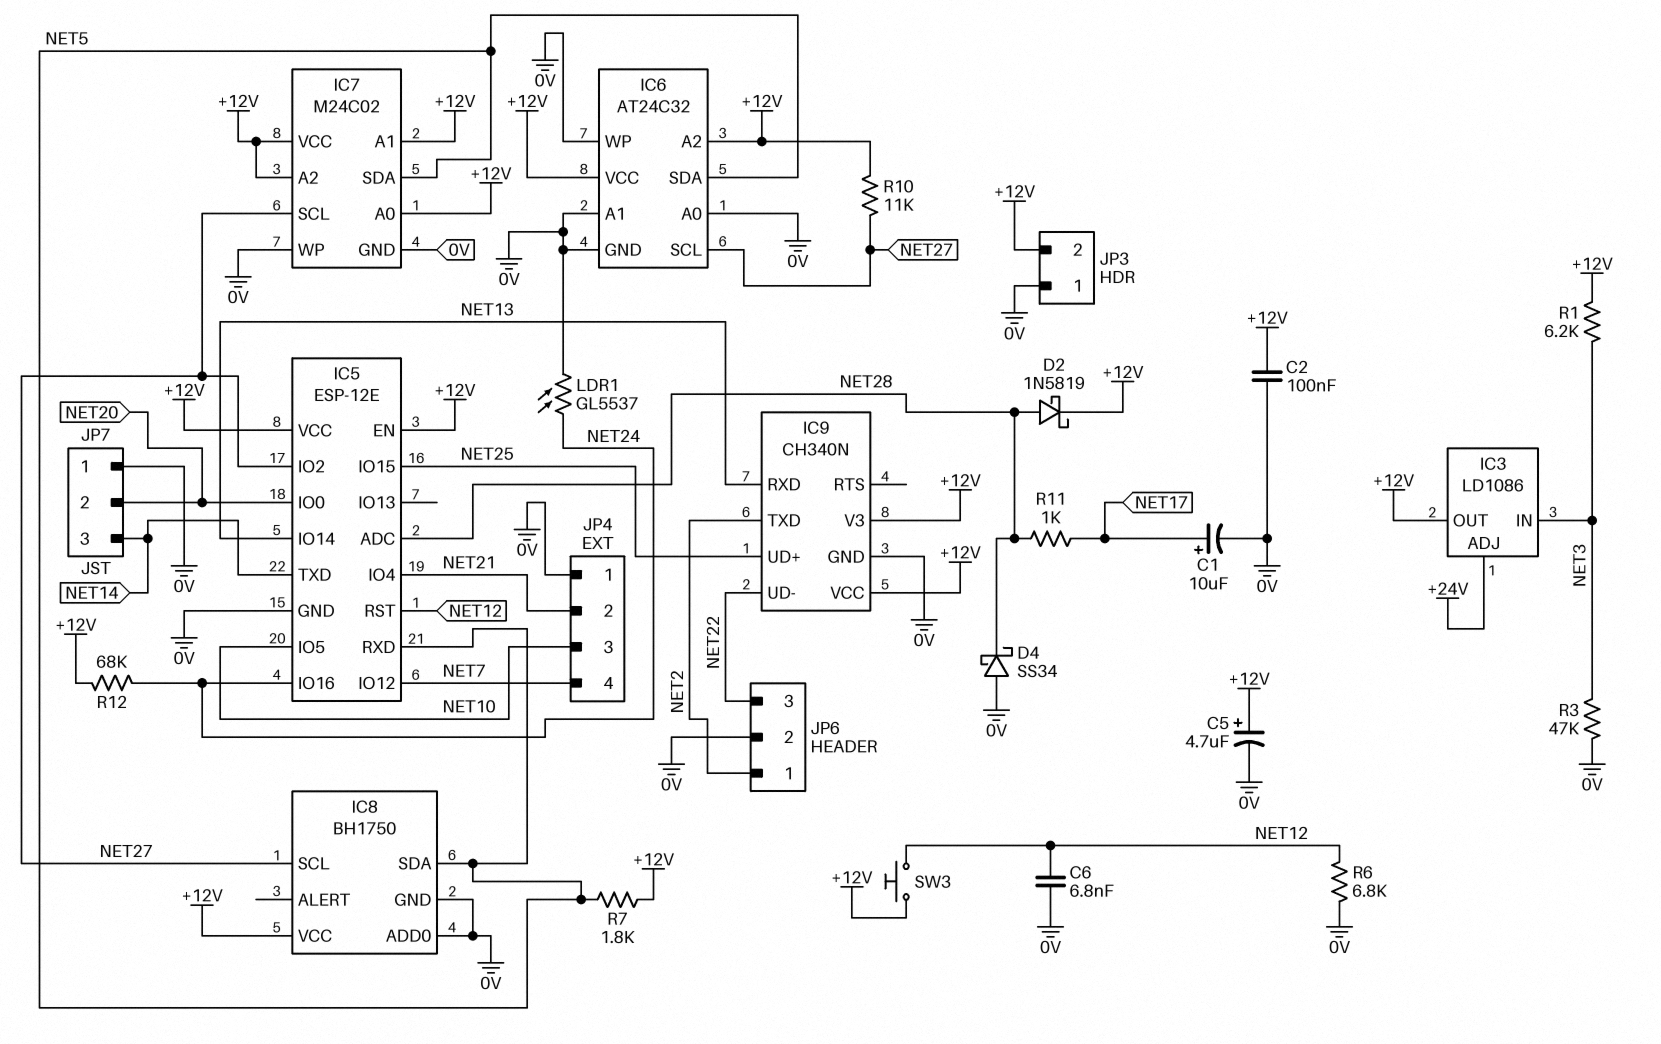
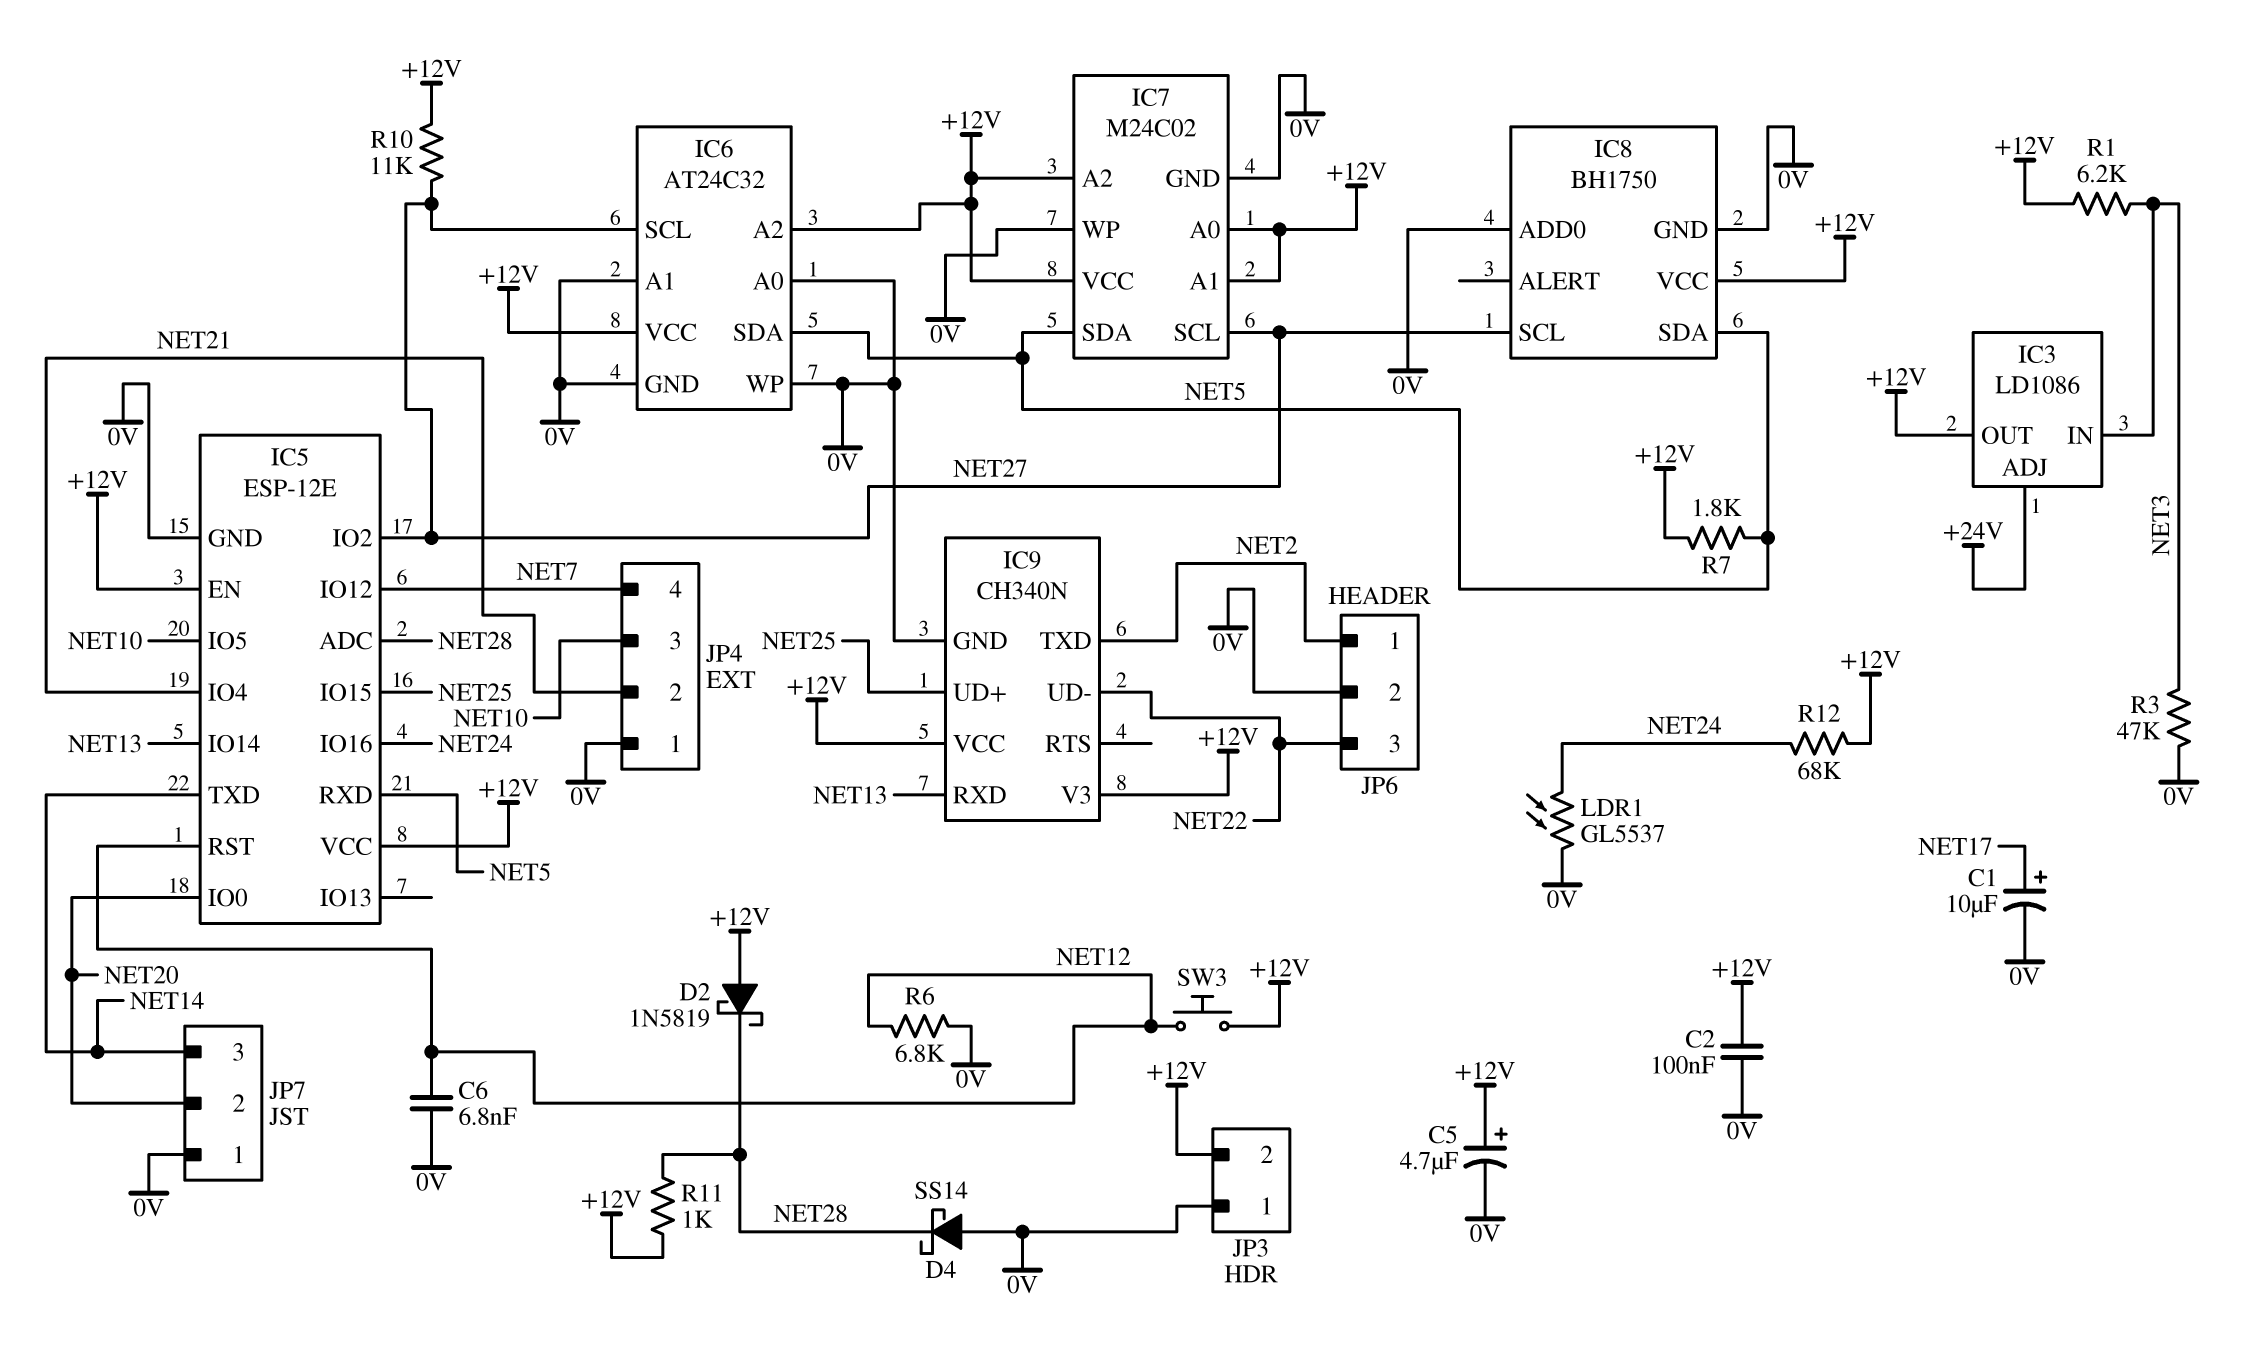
D2: schottky 1N5819 (A NET28, K +12V) -> schottky 1N5819 (A +12V, K NET28)
D4: schottky SS34 (A 0V, K NET28) -> schottky SS14 (A 0V, K NET28)
R11: 1k (NET17, NET28) -> 1k (+12V, NET28)

